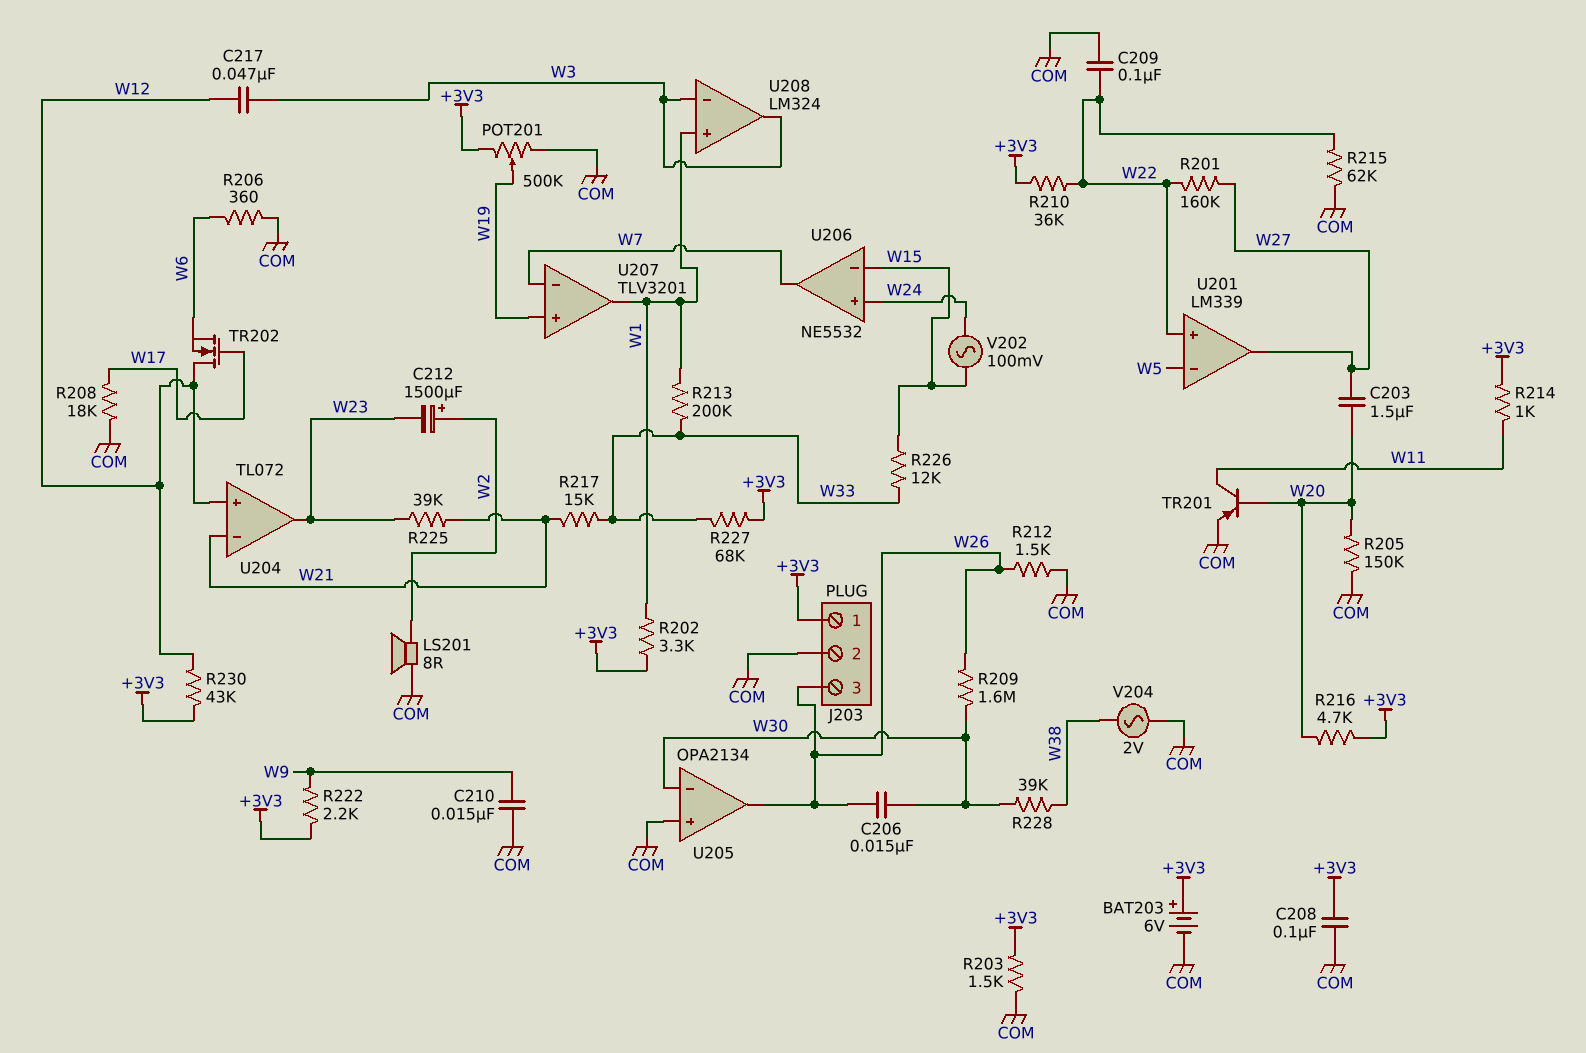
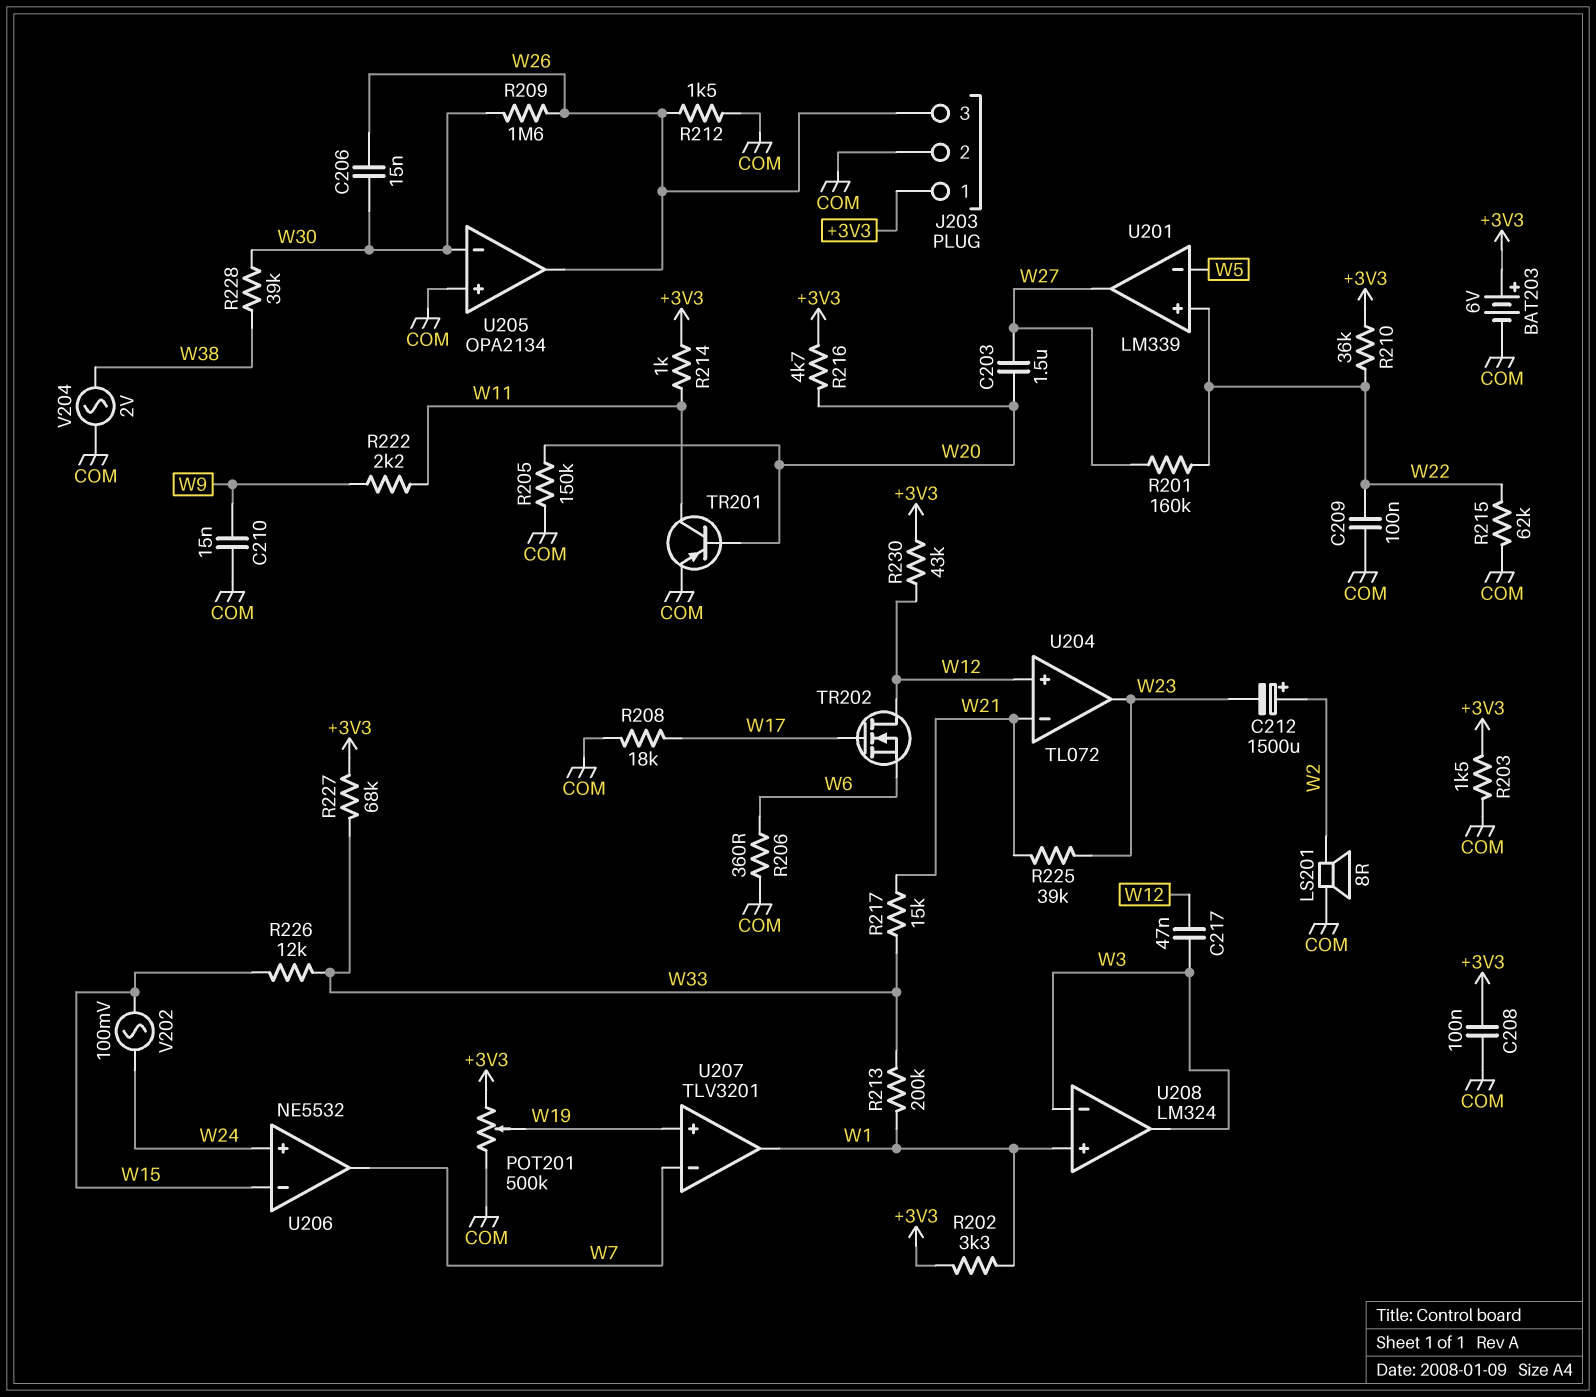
R222: 2.2k (+3V3, W9) -> 2.2k (W9, W11)

